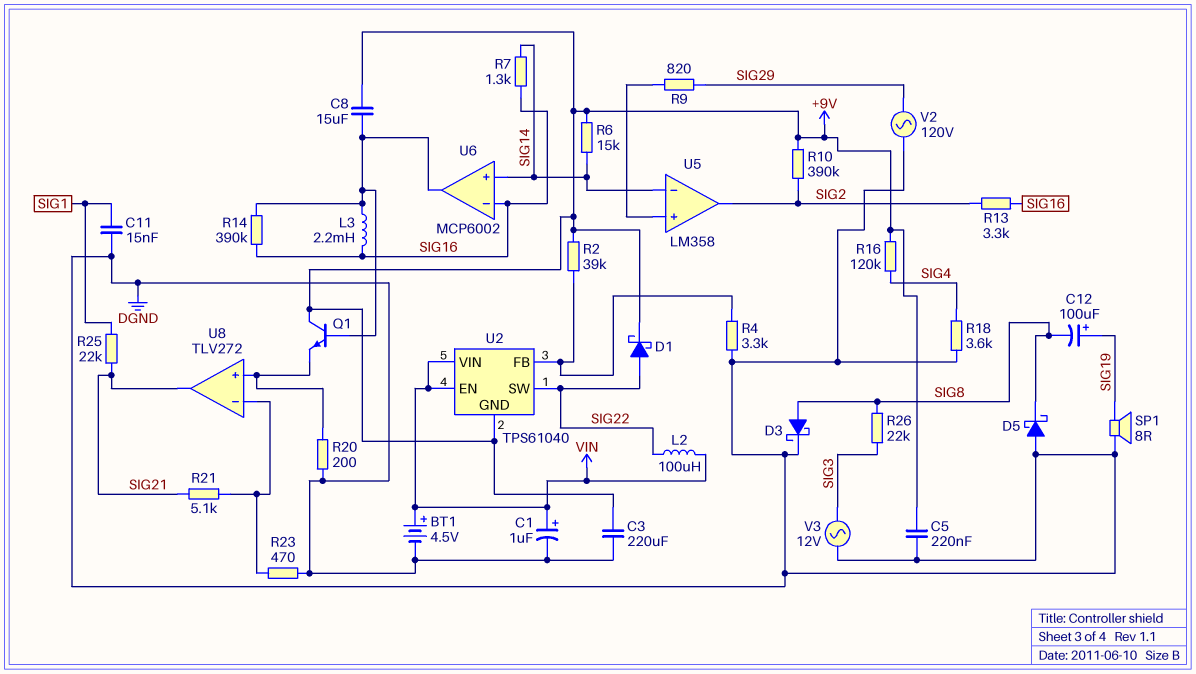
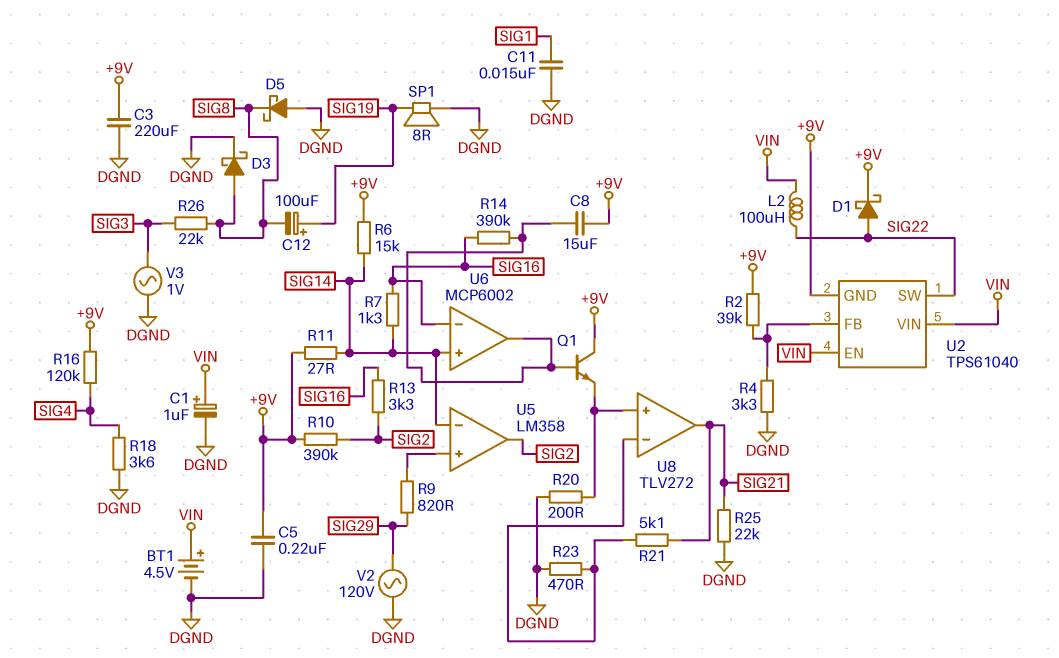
L3: 2.2mH (SIG16, U6/out) -> none
R11: none -> 27 (+9V, SIG14)
R25: 22k (SIG1, SIG21) -> 22k (DGND, SIG21)
V3: AC 12V (DGND, SIG3) -> AC 1V (DGND, SIG3)

